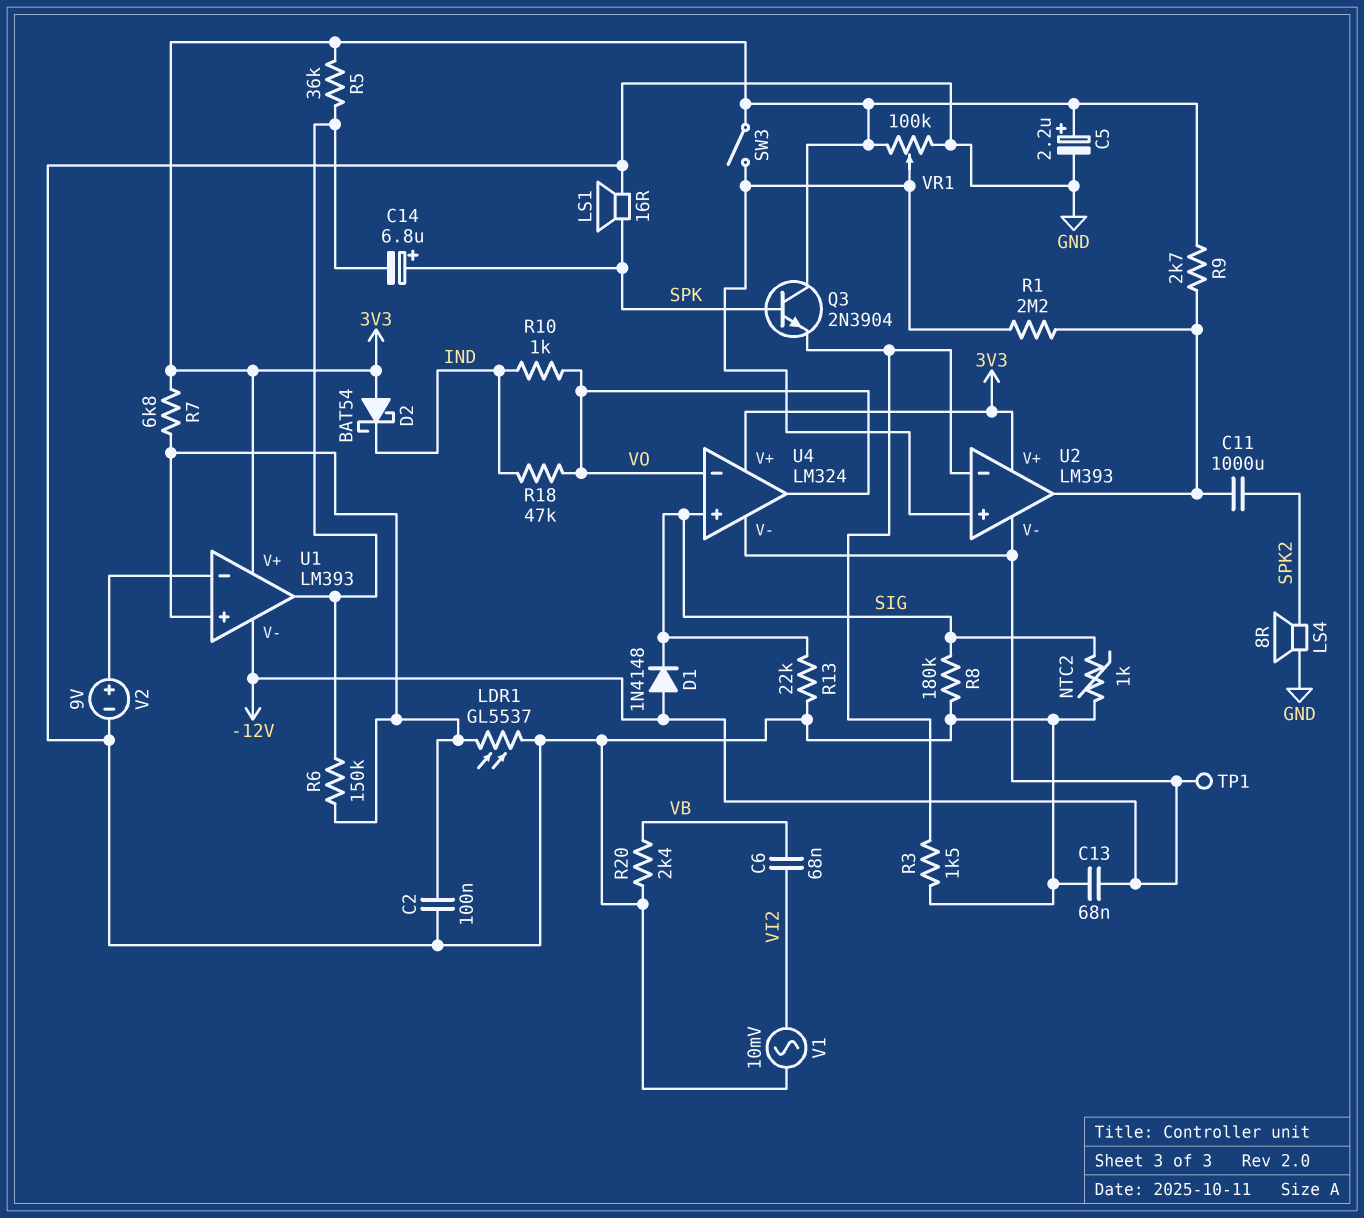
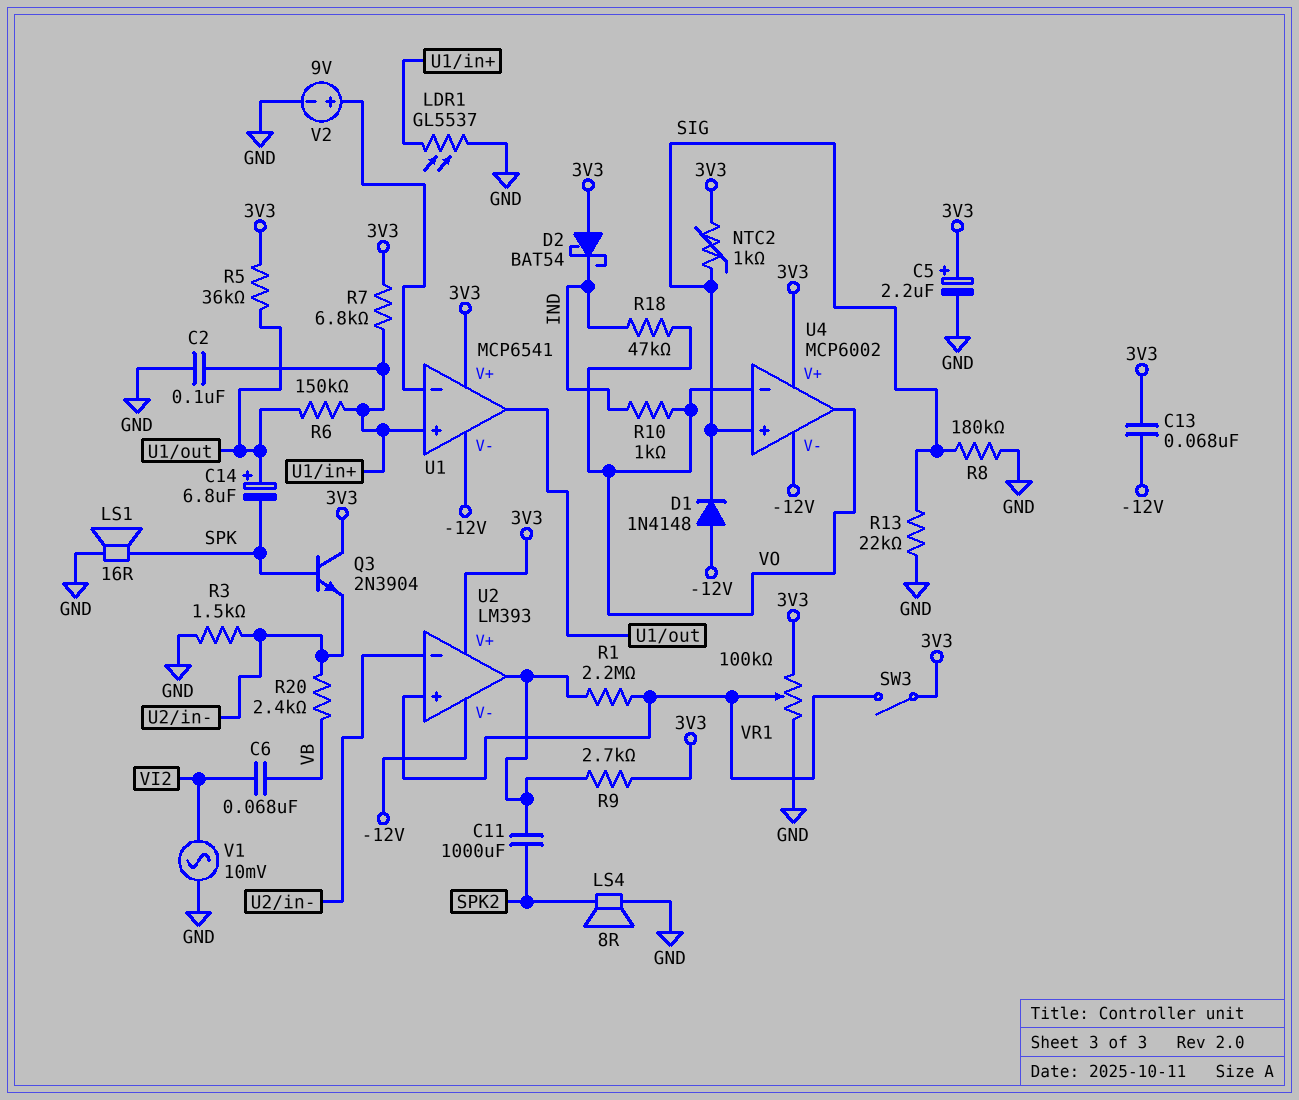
C13: 68nF (-12V, GND) -> 68nF (-12V, 3V3)
C14: 6.8uF (plus SPK, minus U1/out) -> 6.8uF (plus U1/out, minus SPK)
NTC2: 1k (GND, SIG) -> 1k (3V3, SIG)
R20: 2.4k (GND, VB) -> 2.4k (U2/in-, VB)
TP1: test point (-12V) -> none
U1: LM393 -> MCP6541
U4: LM324 -> MCP6002

